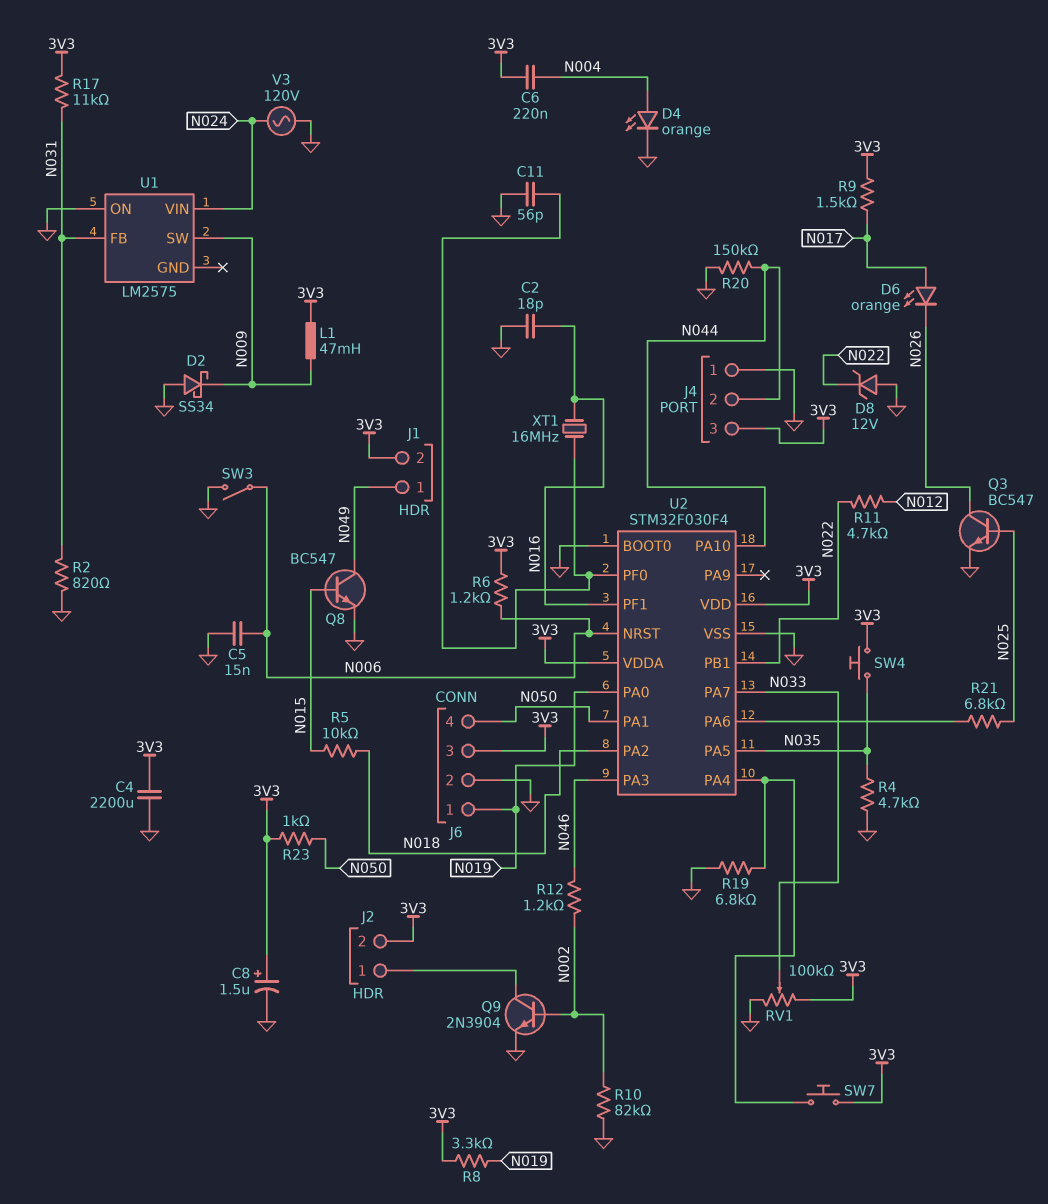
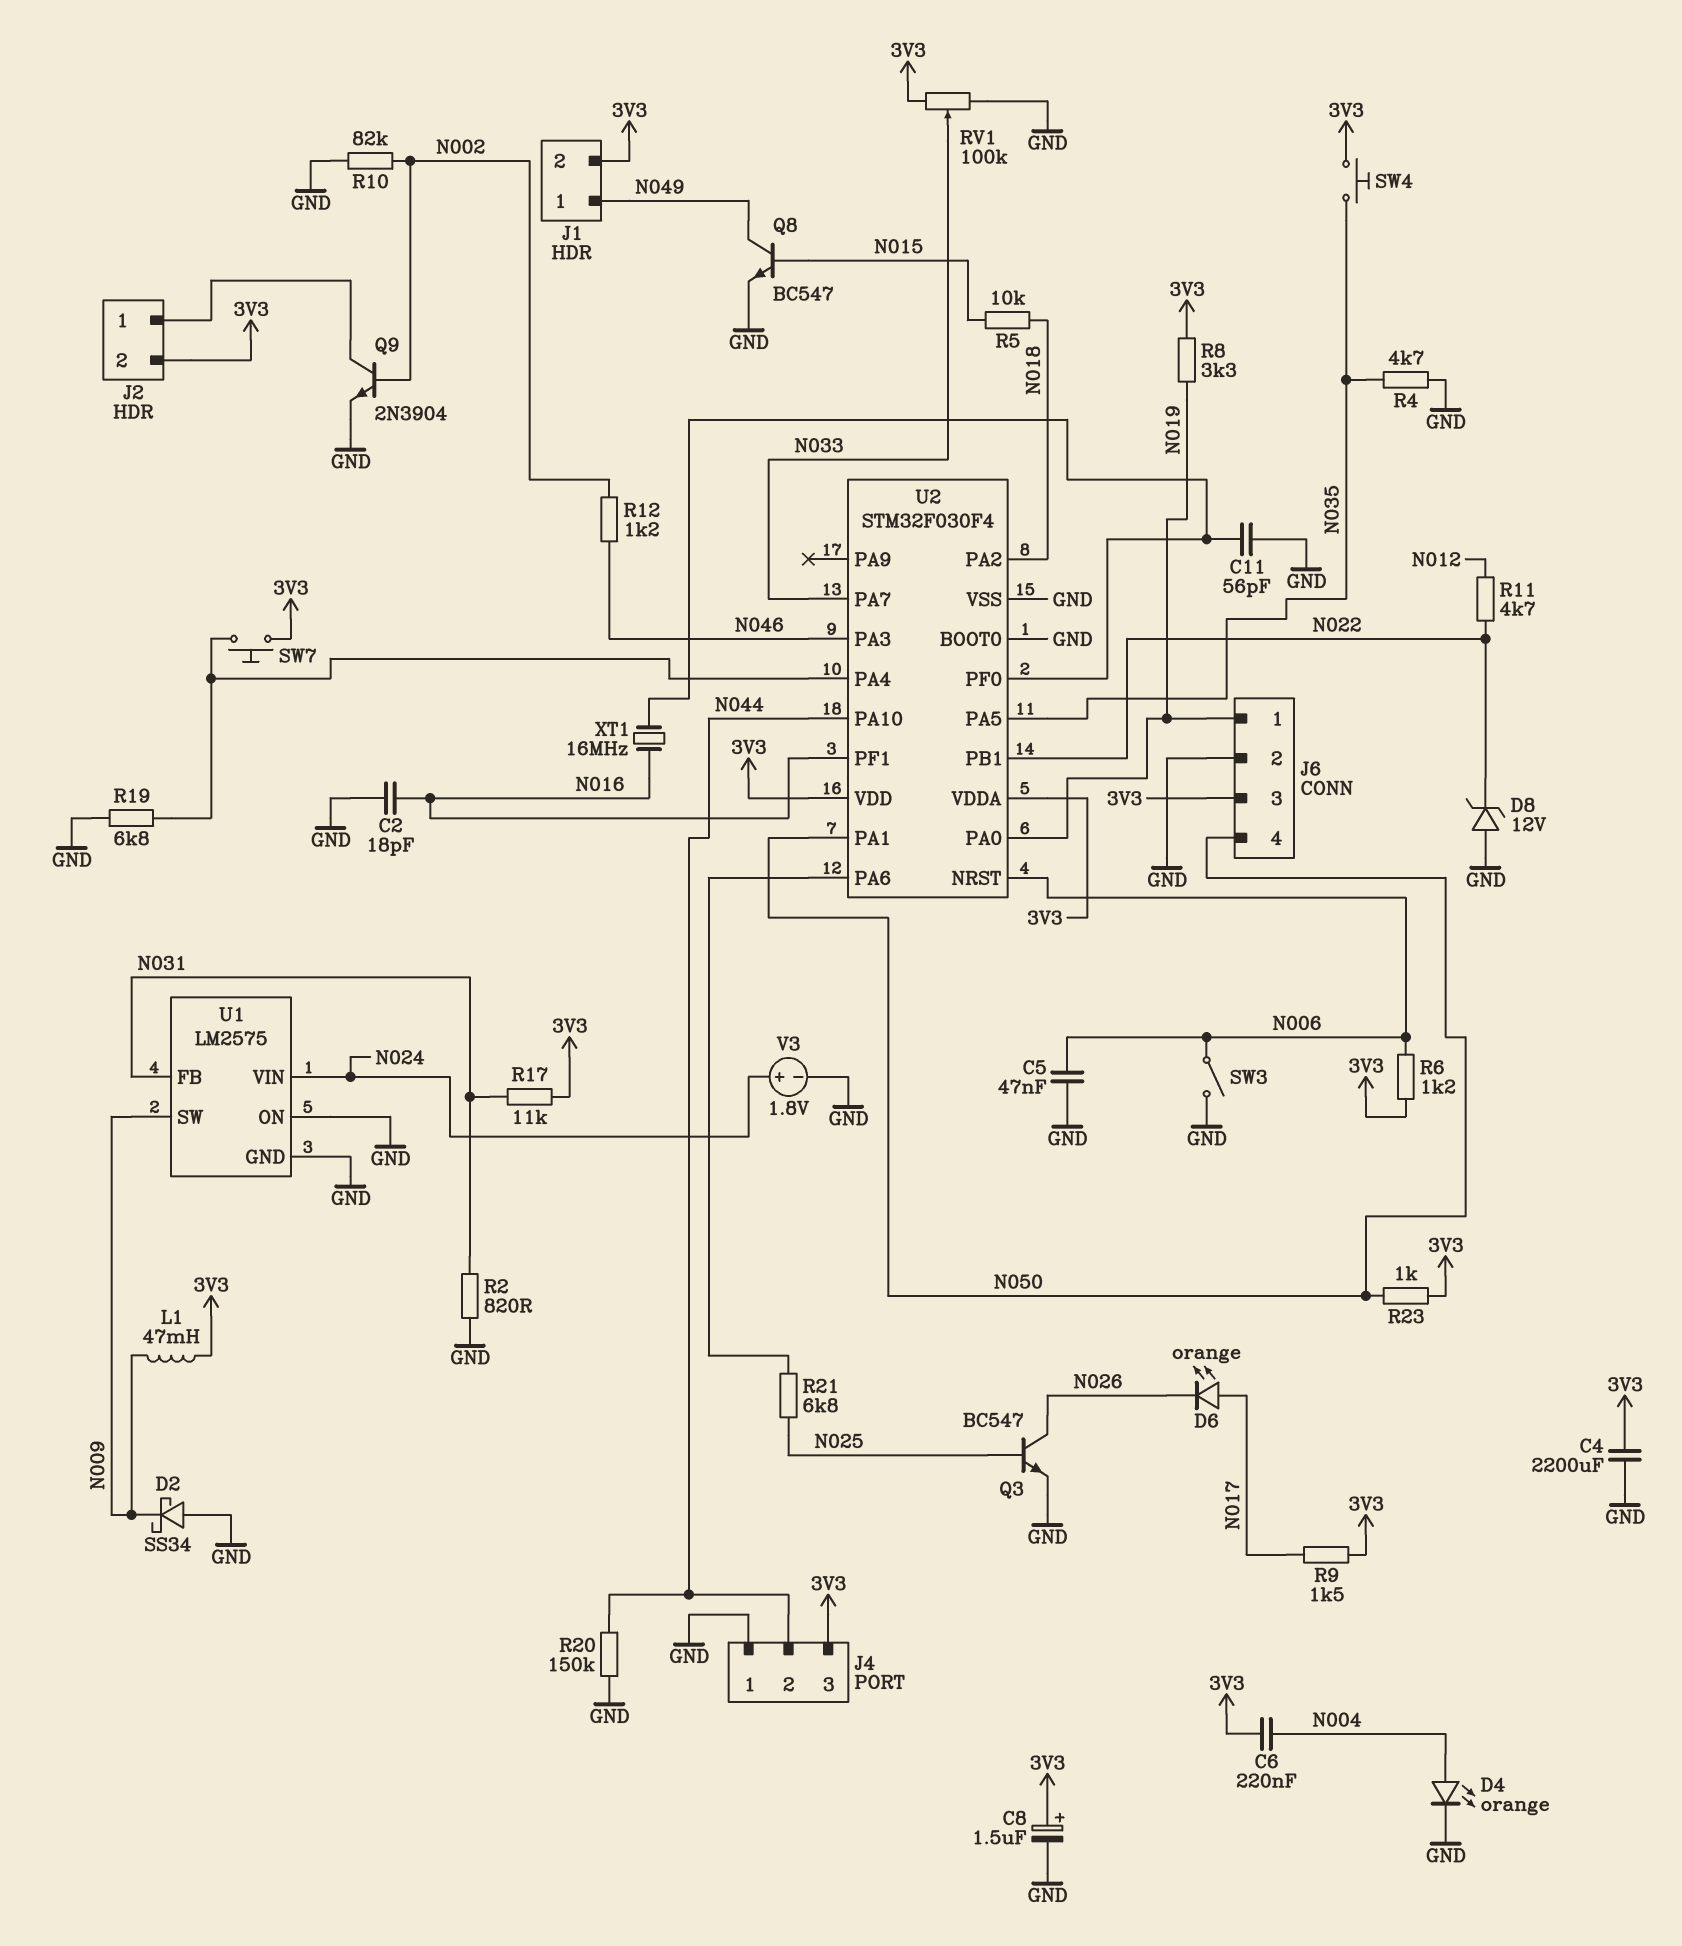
C5: 15nF (GND, N006) -> 47nF (GND, N006)
U1 pin GND: none -> GND
V3: AC 120V (GND, N024) -> 1.8V (plus N024, minus GND)

